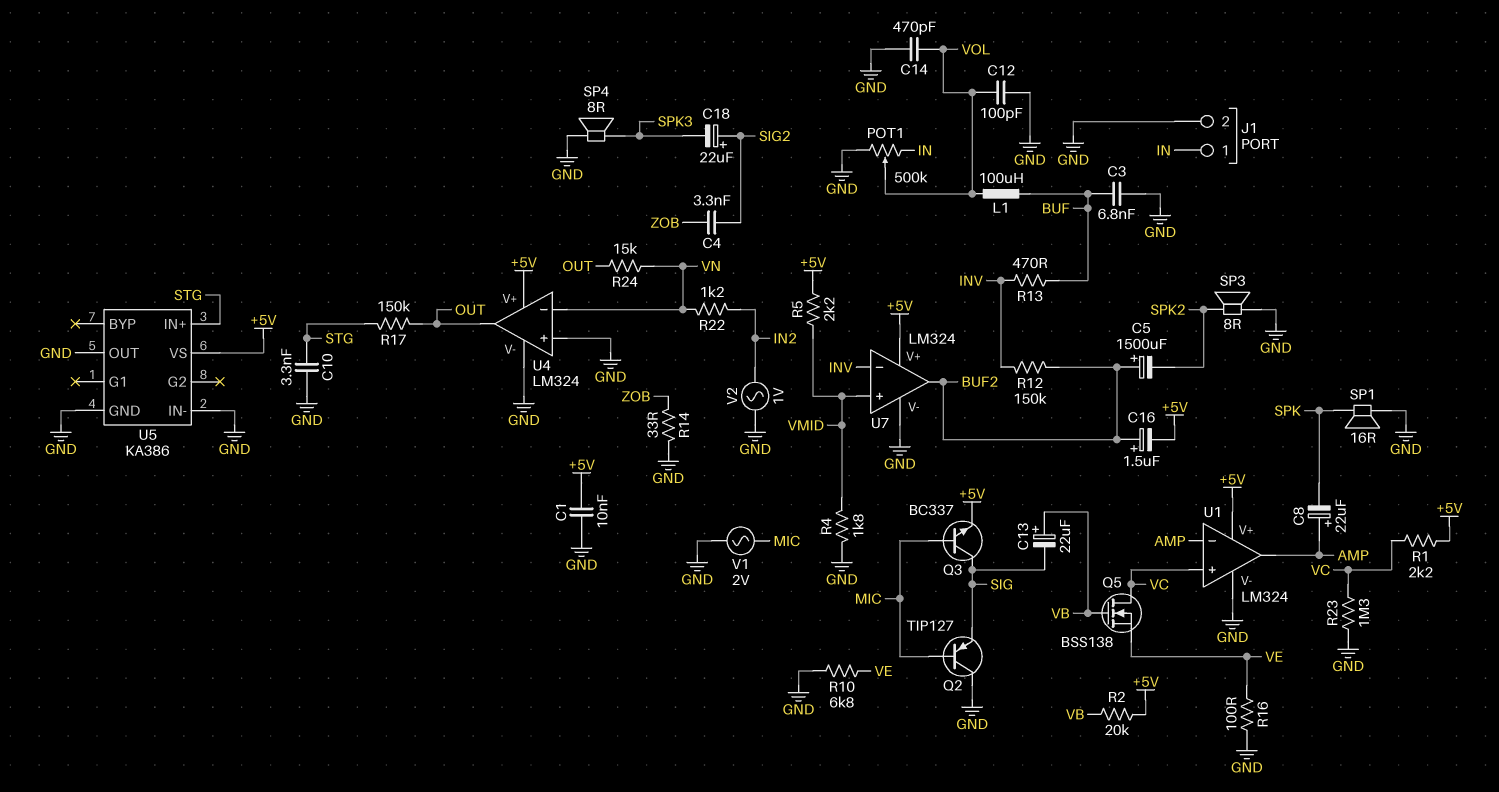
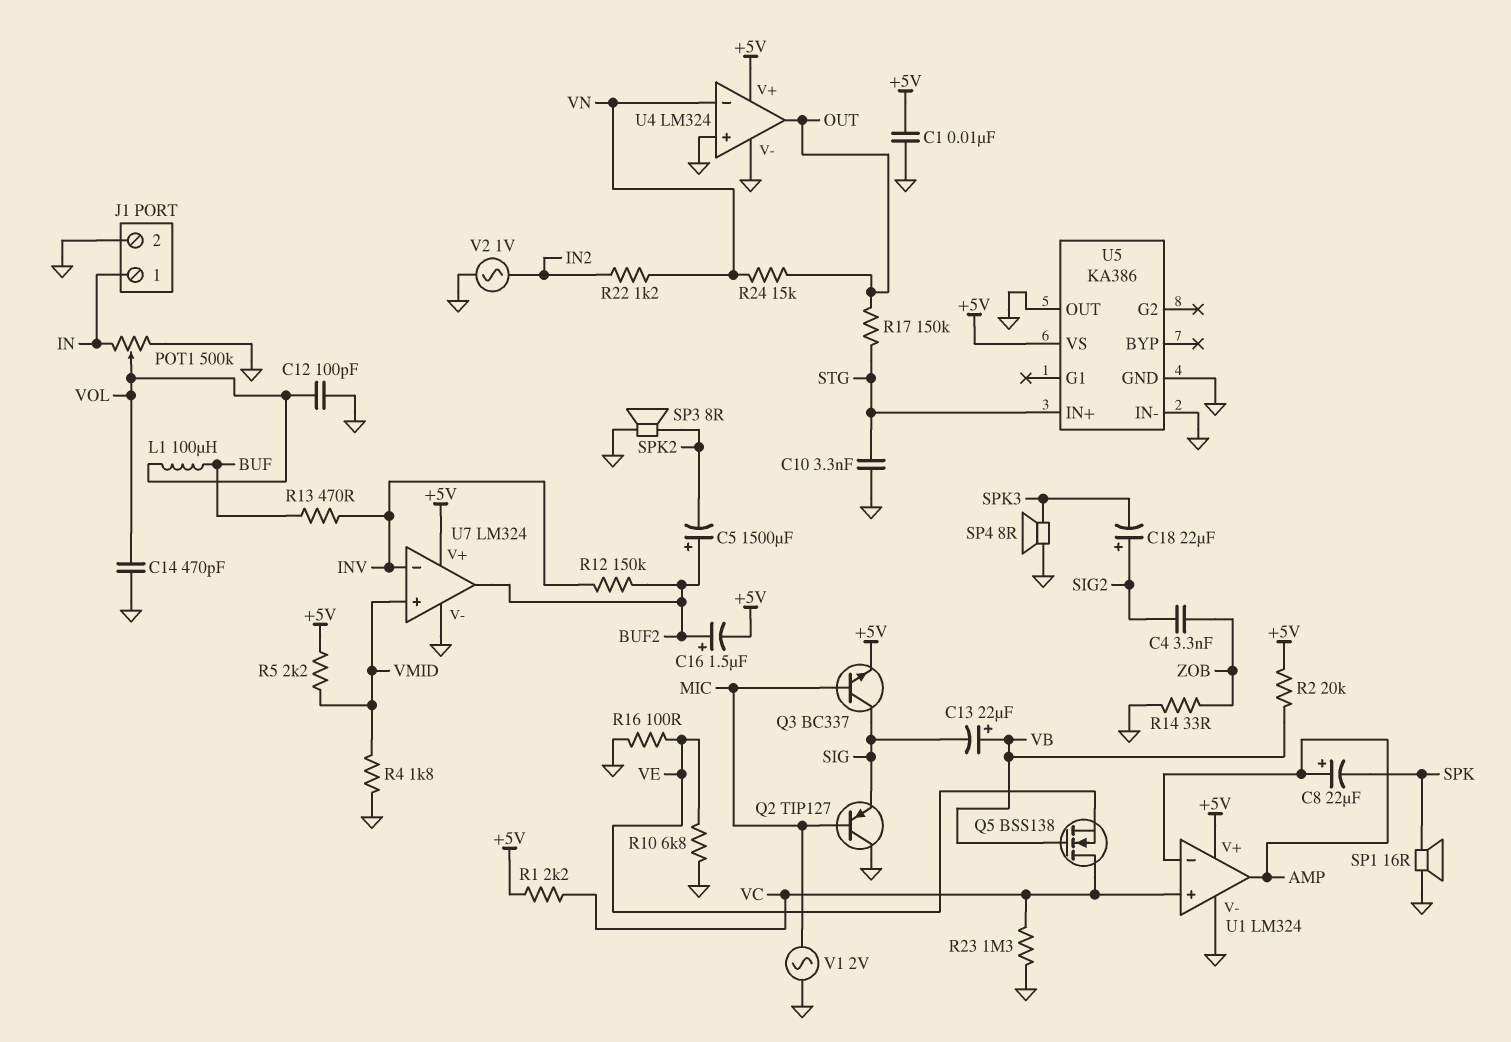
C3: 6.8nF (BUF, GND) -> none

